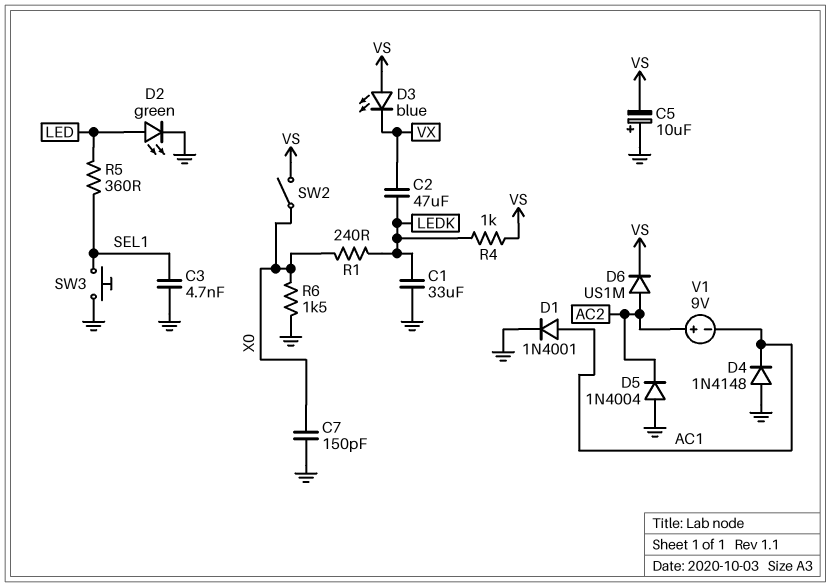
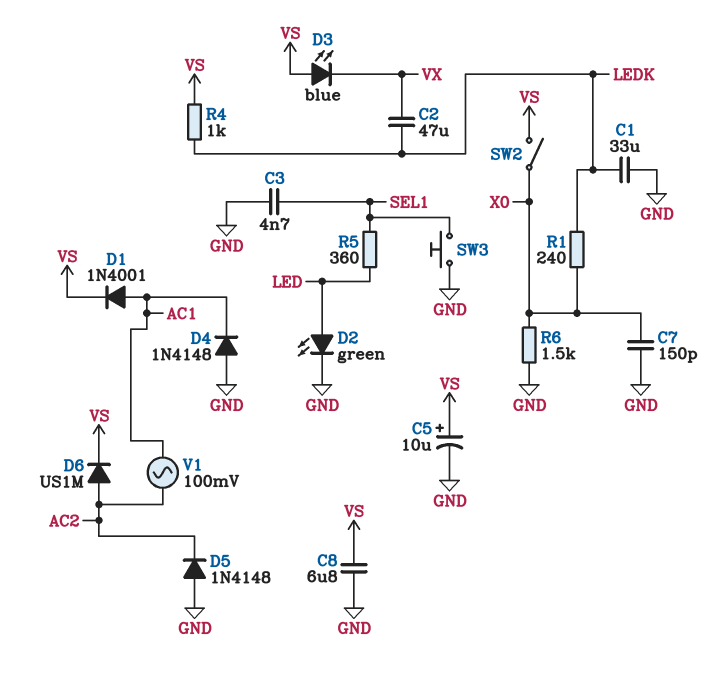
C5: 10uF (plus GND, minus VS) -> 10uF (plus VS, minus GND)
C8: none -> 6.8uF (GND, VS)
D1: diode 1N4001 (A AC1, K GND) -> diode 1N4001 (A AC1, K VS)
D5: diode 1N4004 (A GND, K AC2) -> diode 1N4148 (A GND, K AC2)
V1: 9V (plus AC2, minus AC1) -> AC 100mV (AC1, AC2)

